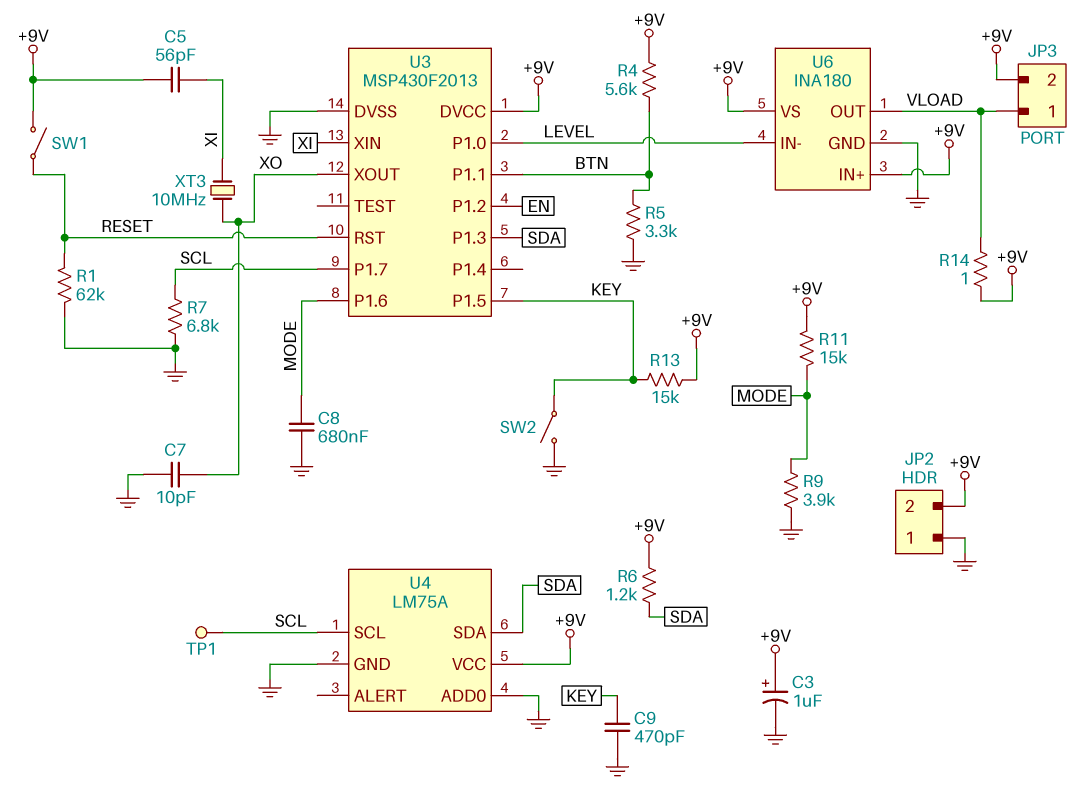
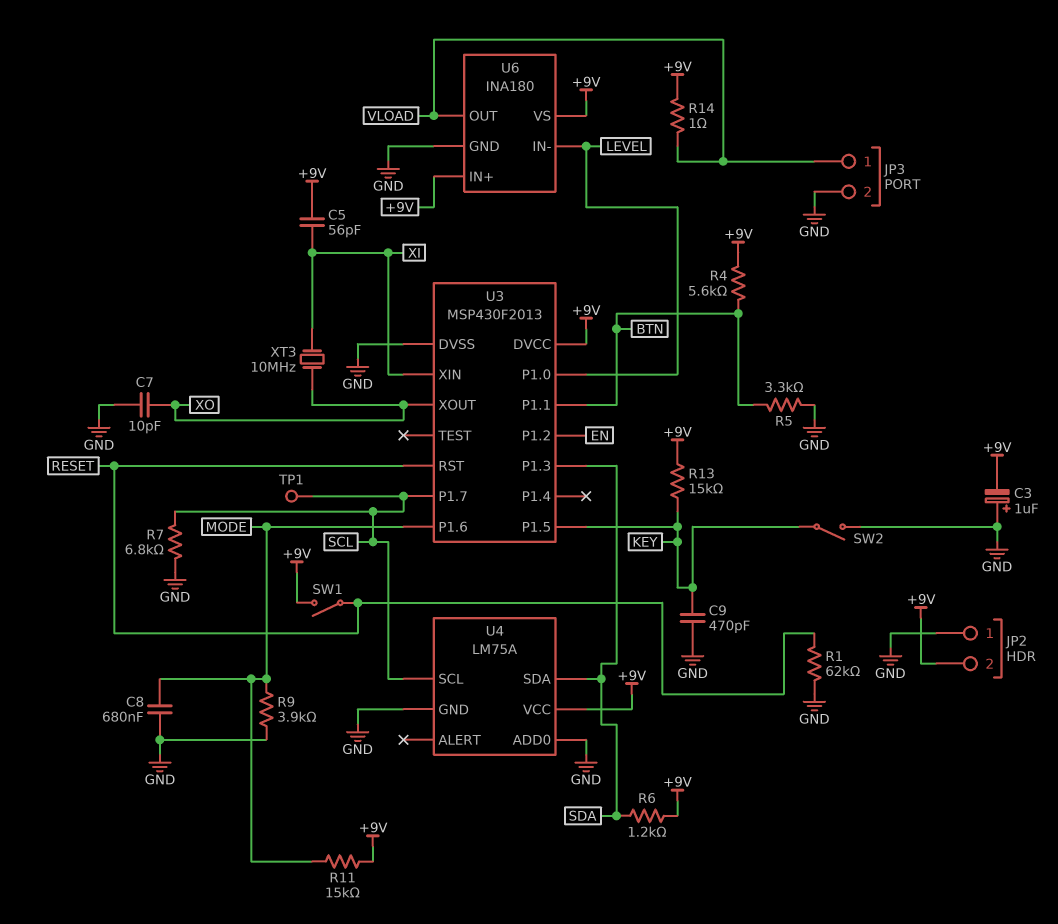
C3: 1uF (plus +9V, minus GND) -> 1uF (plus GND, minus +9V)
JP3 pin 2: +9V -> GND

